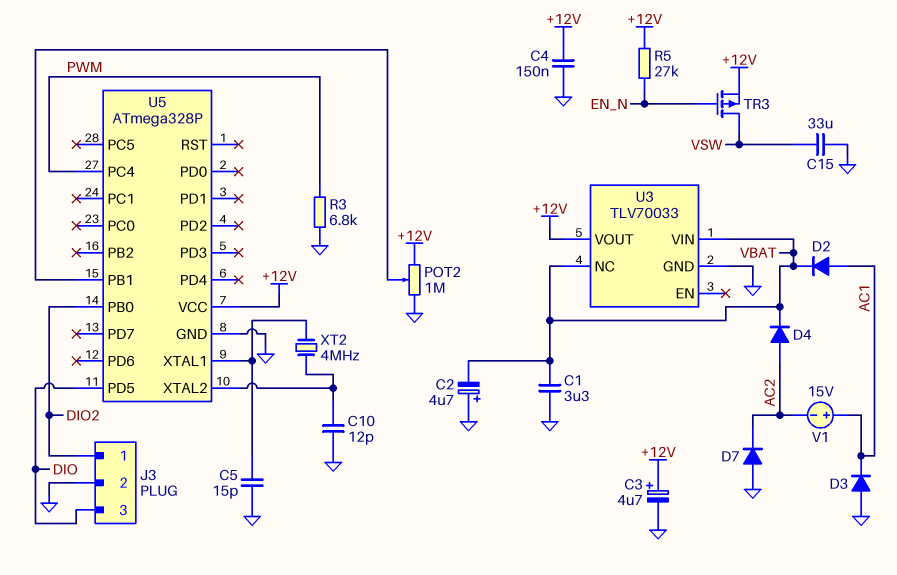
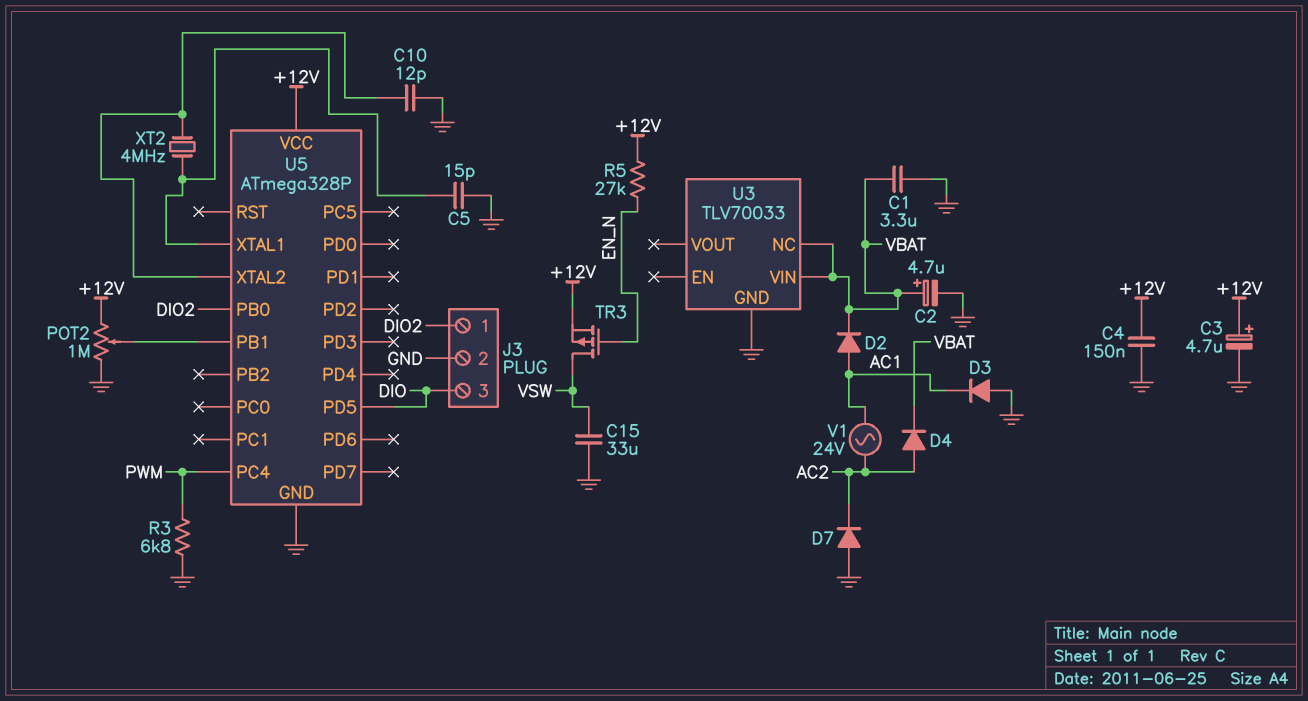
C2: 4.7uF (plus GND, minus VBAT) -> 4.7uF (plus VBAT, minus GND)
U3 pin VOUT: +12V -> none
V1: 15V (plus AC1, minus AC2) -> AC 24V (AC1, AC2)

